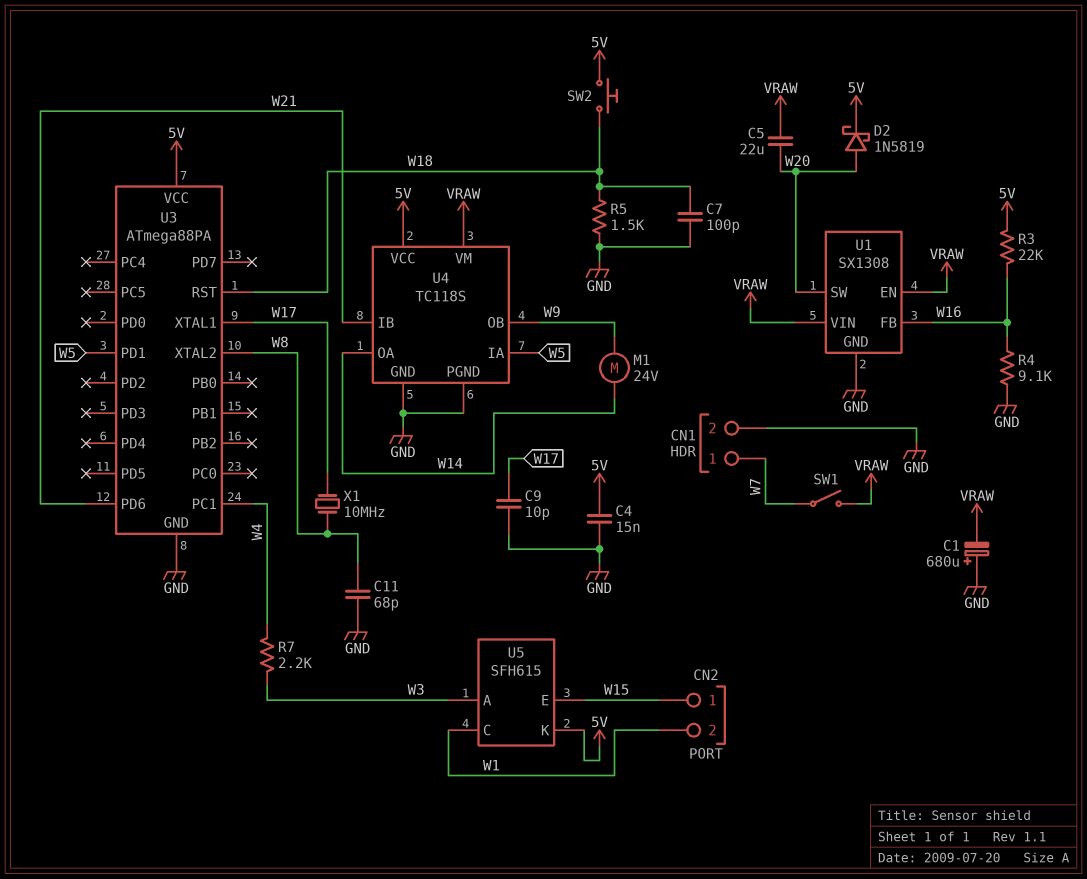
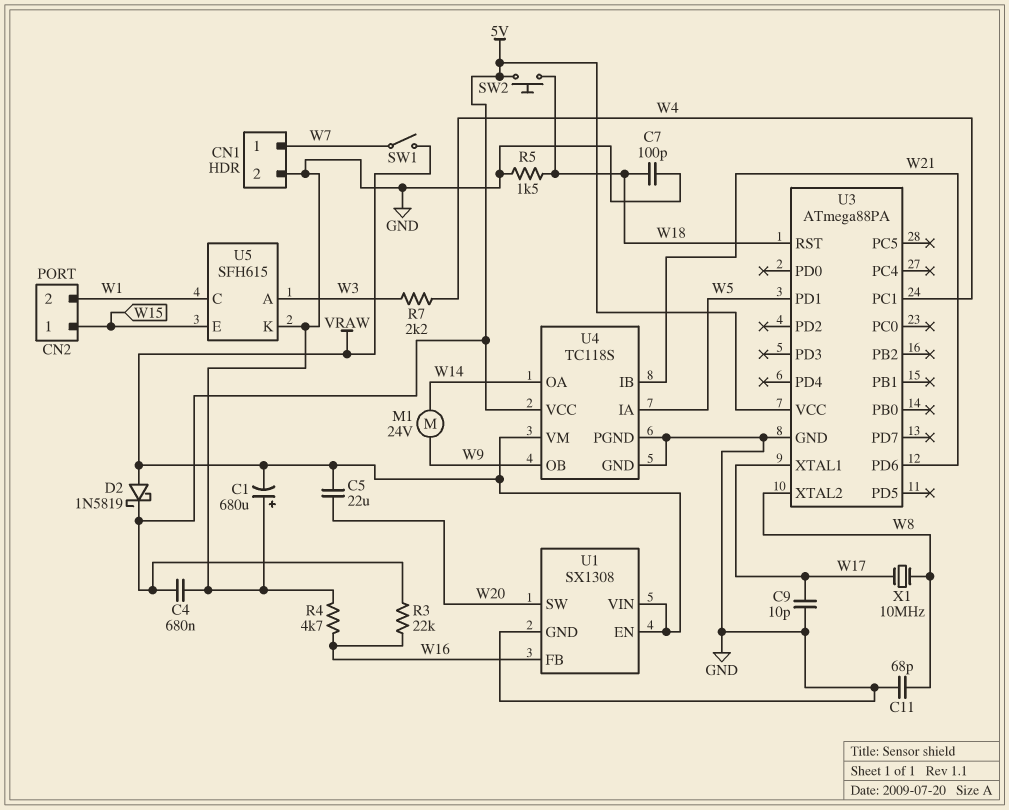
C4: 15nF (5V, GND) -> 680nF (5V, GND)
D2: schottky 1N5819 (A W20, K 5V) -> schottky 1N5819 (A VRAW, K 5V)
R4: 9.1k (GND, W16) -> 4.7k (GND, W16)
U5 pin K: 5V -> GND

